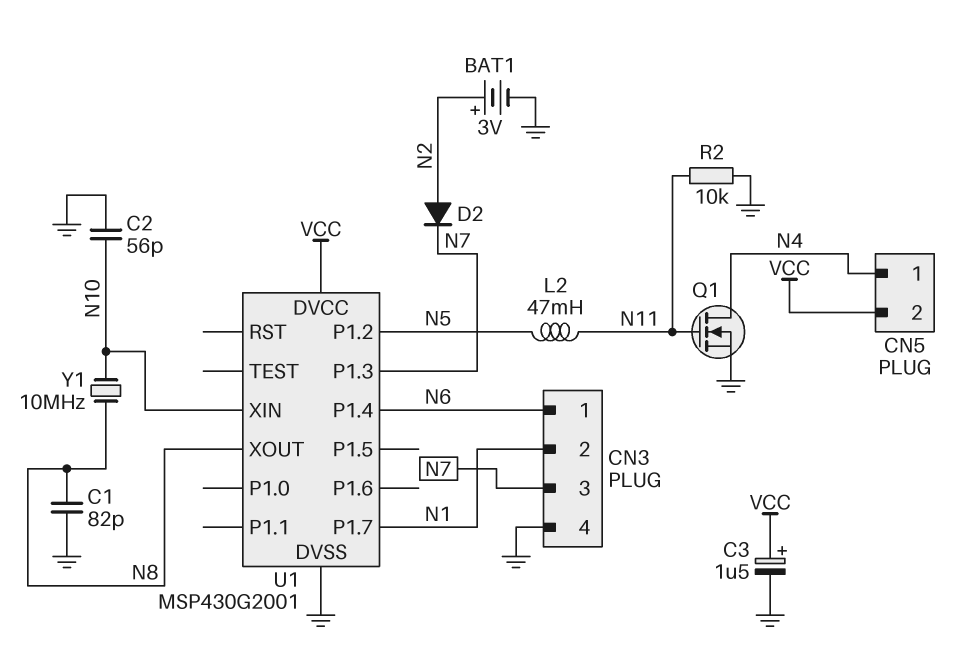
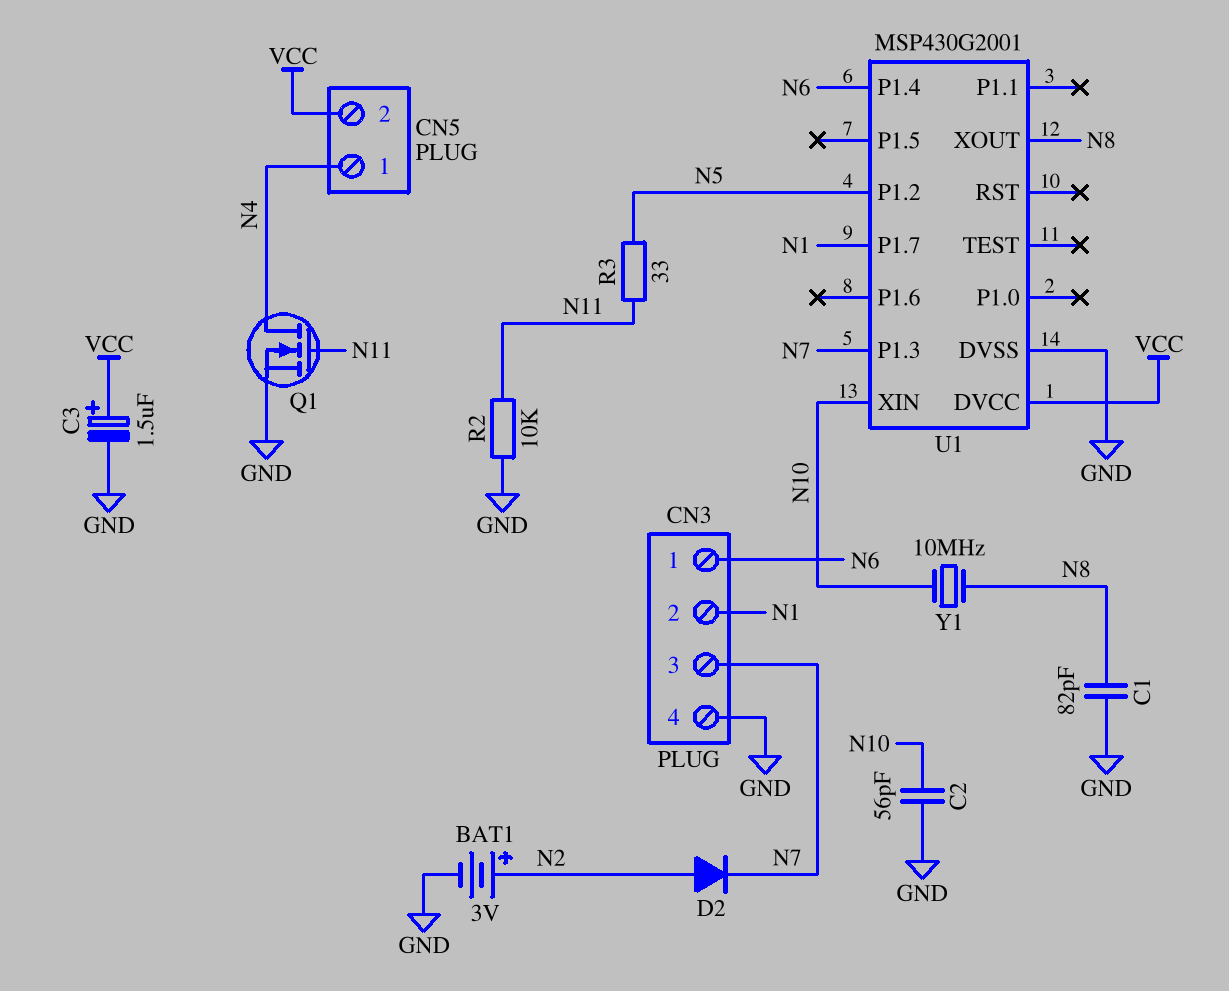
L2: 47mH (N5, N11) -> none
R3: none -> 33 (N5, N11)

